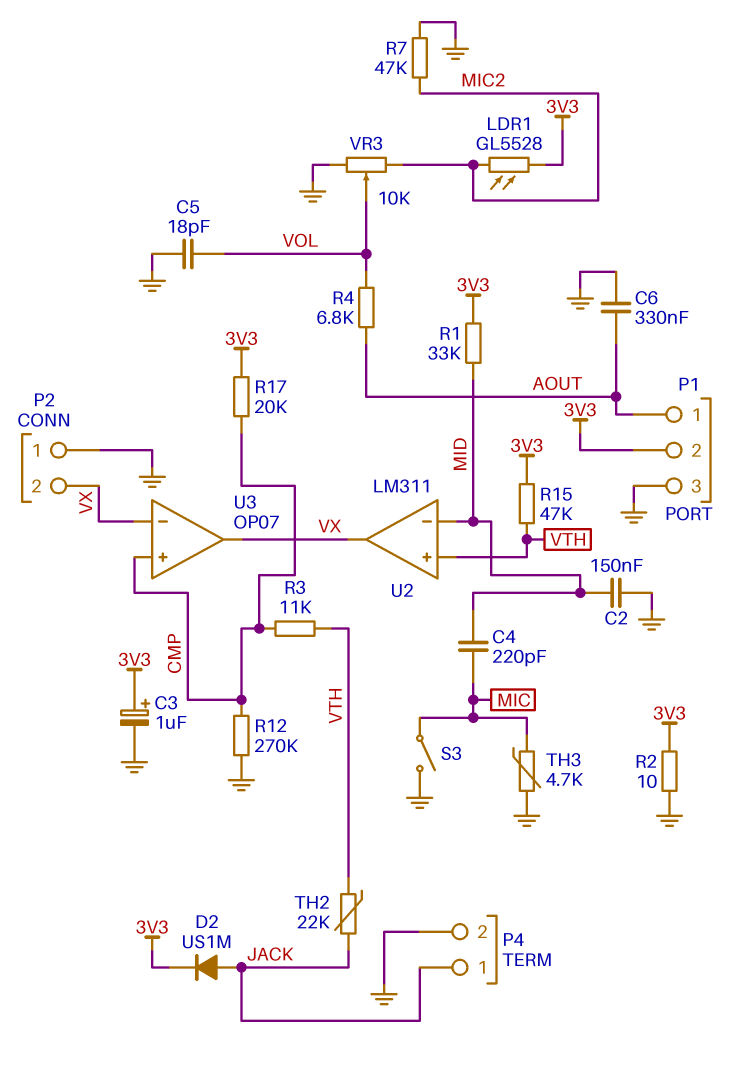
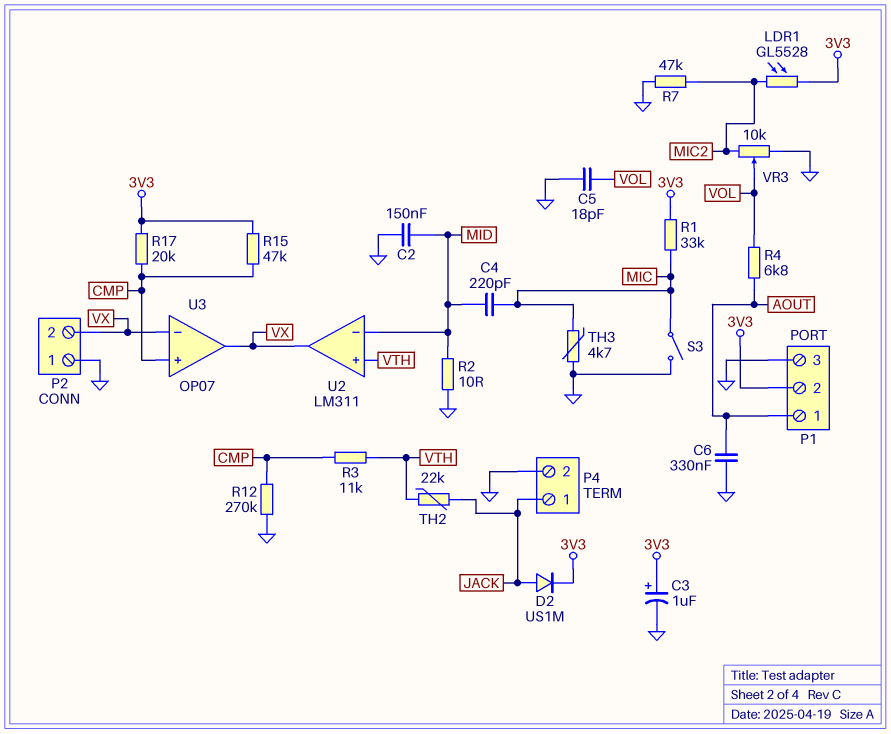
R1: 33k (3V3, MID) -> 33k (3V3, MIC)
R2: 10 (3V3, GND) -> 10 (GND, MID)
R15: 47k (3V3, VTH) -> 47k (3V3, CMP)

